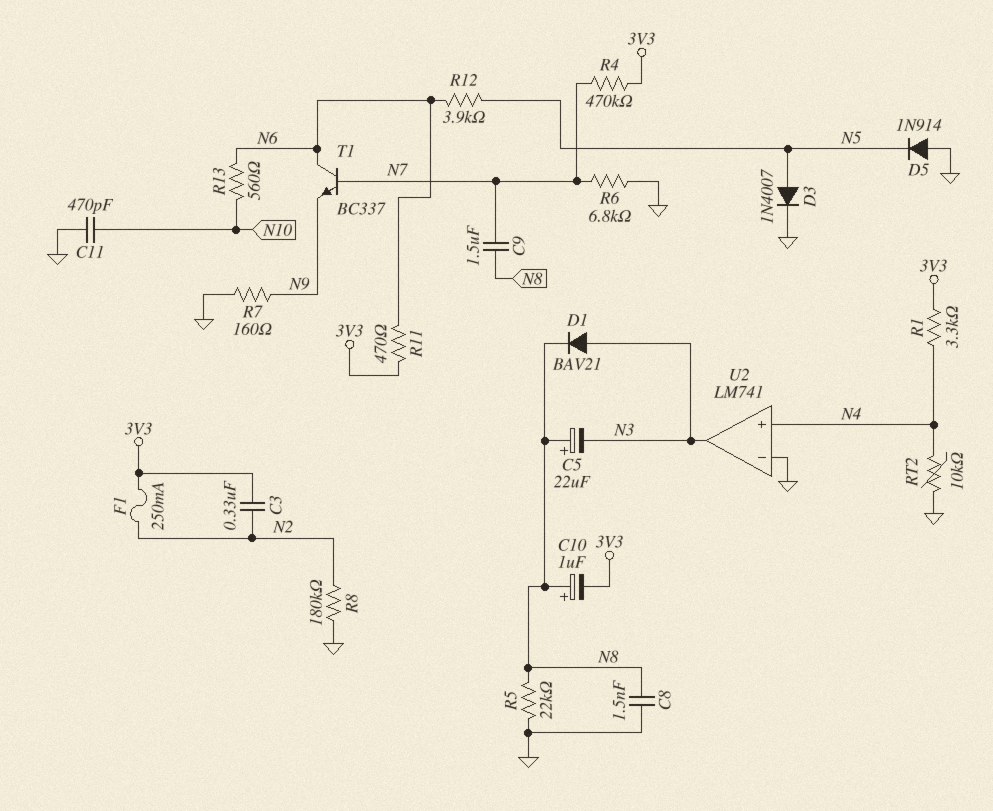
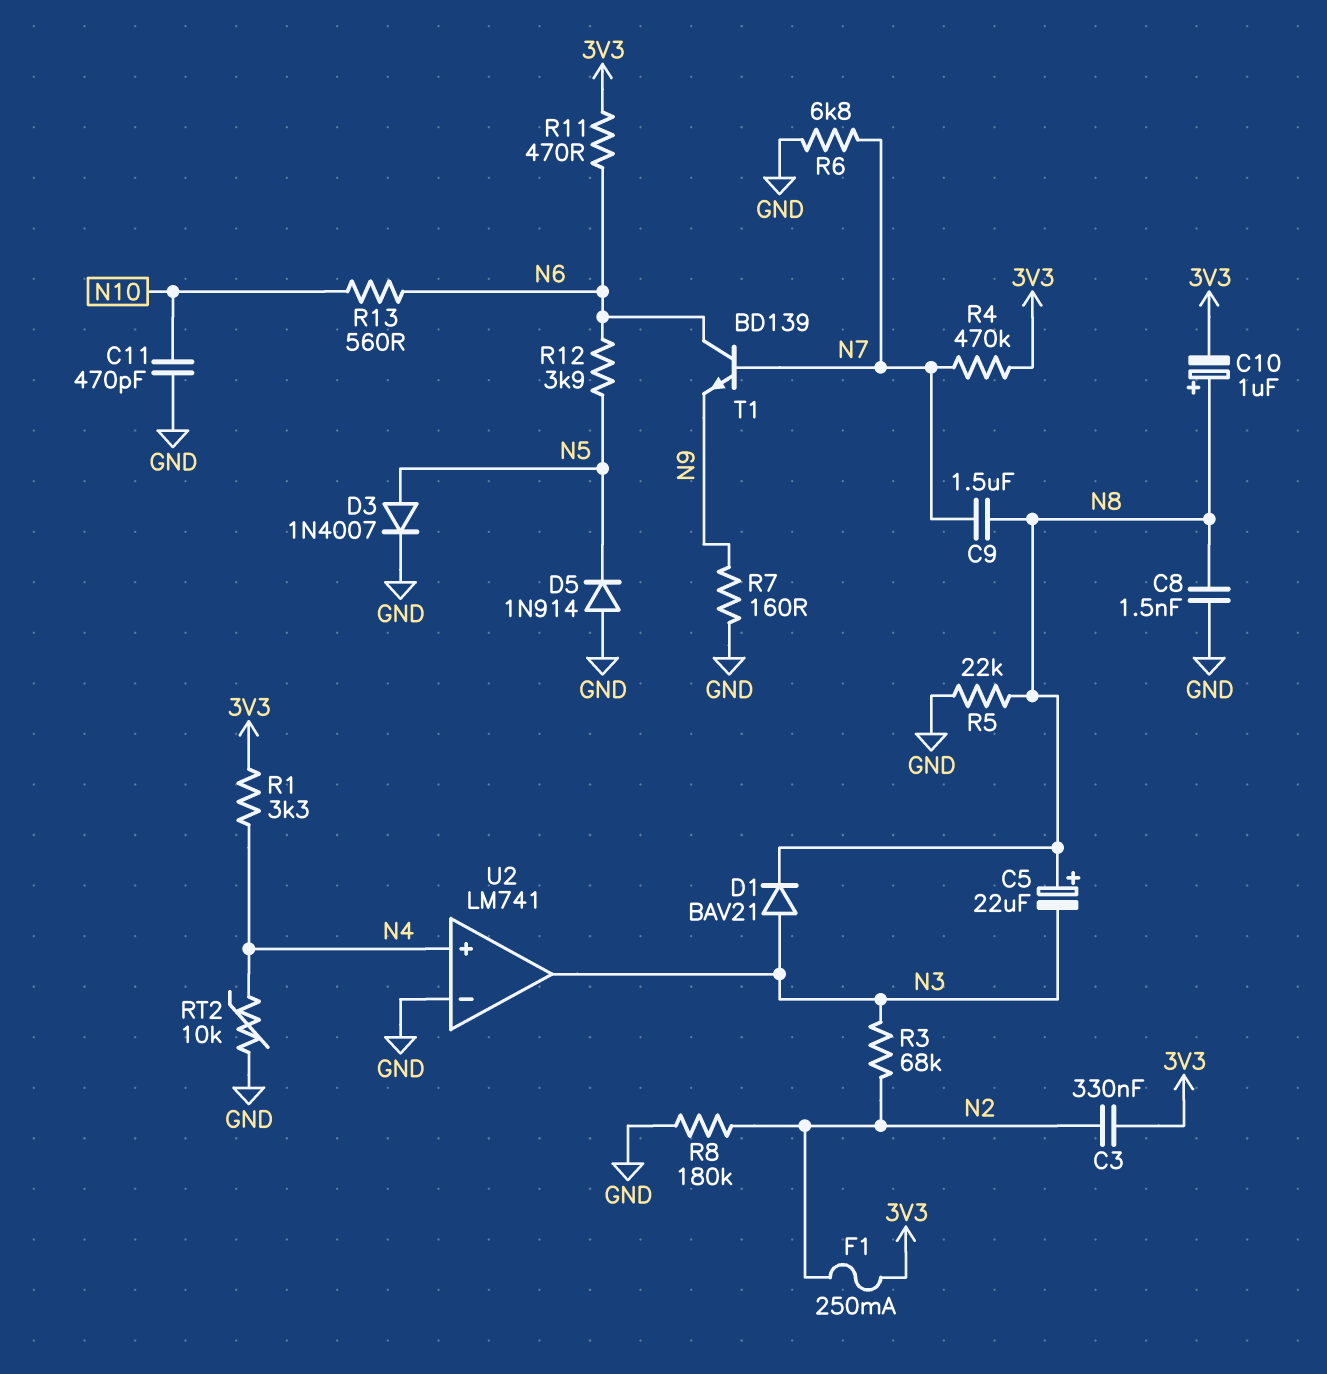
R3: none -> 68k (N2, N3)
T1: NPN BC337 (B N7, C N6, E N9) -> NPN BD139 (B N7, C N6, E N9)

